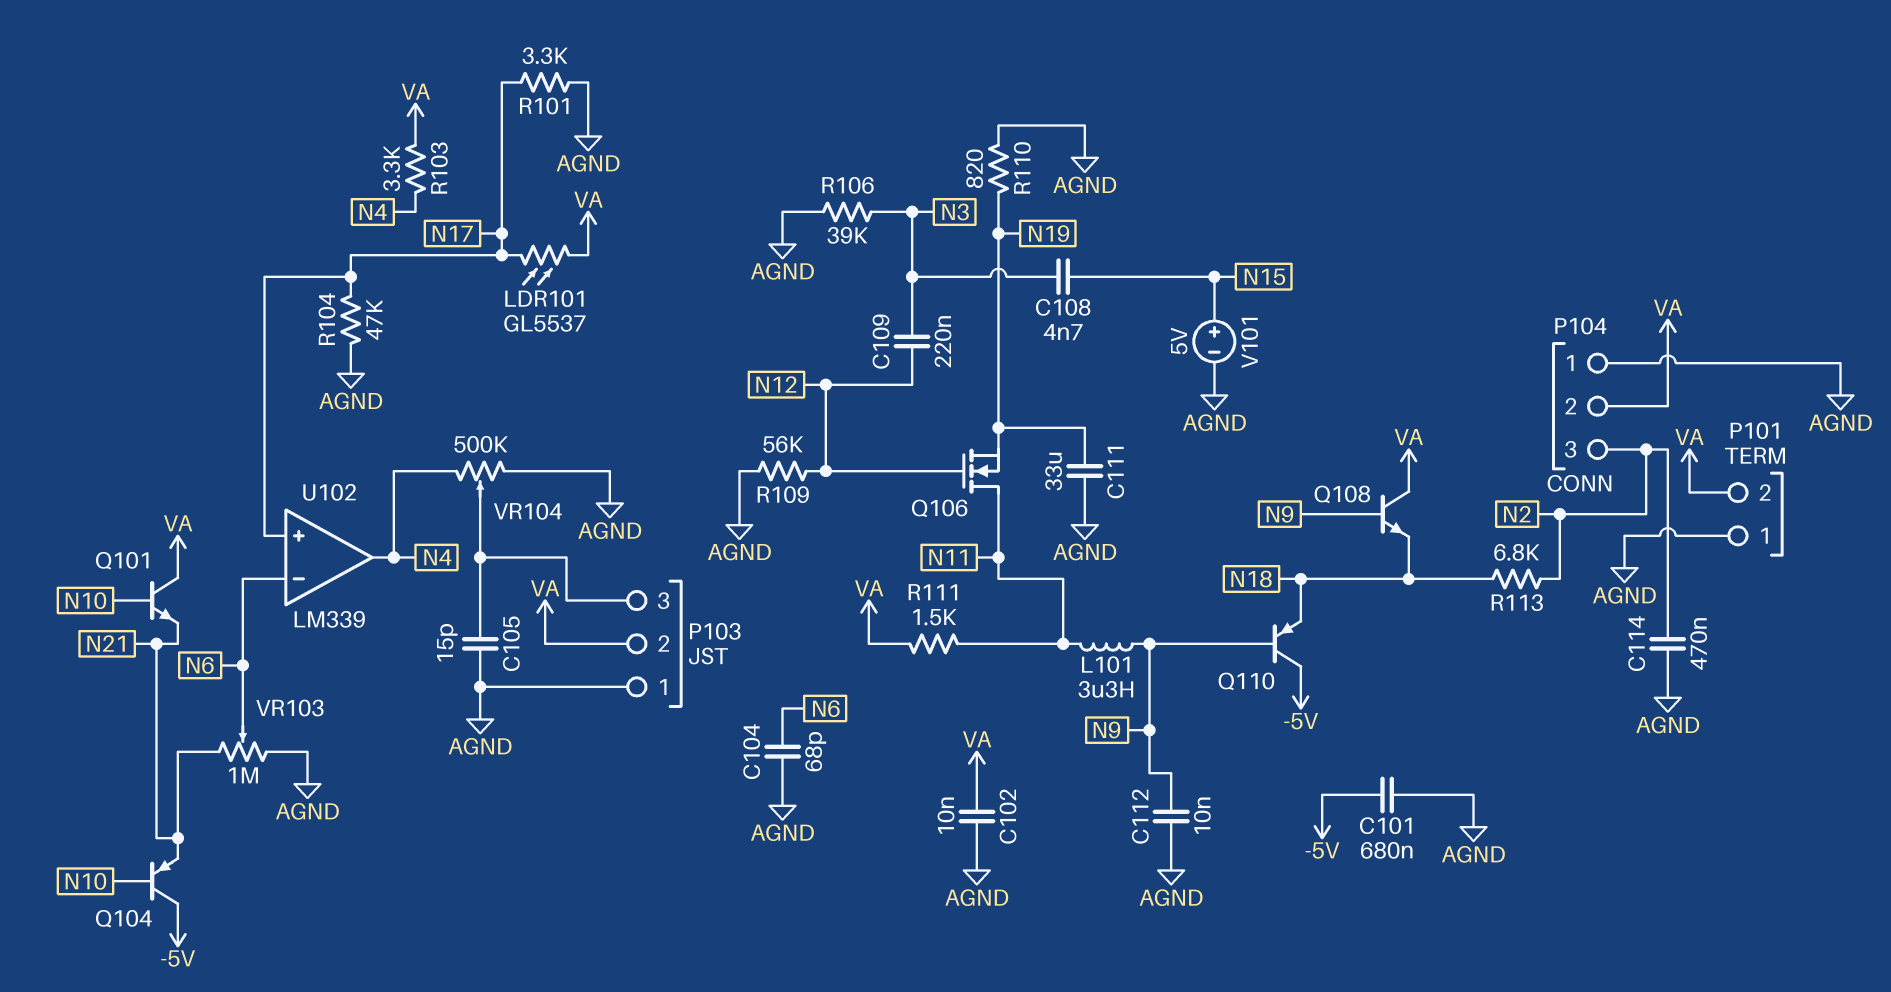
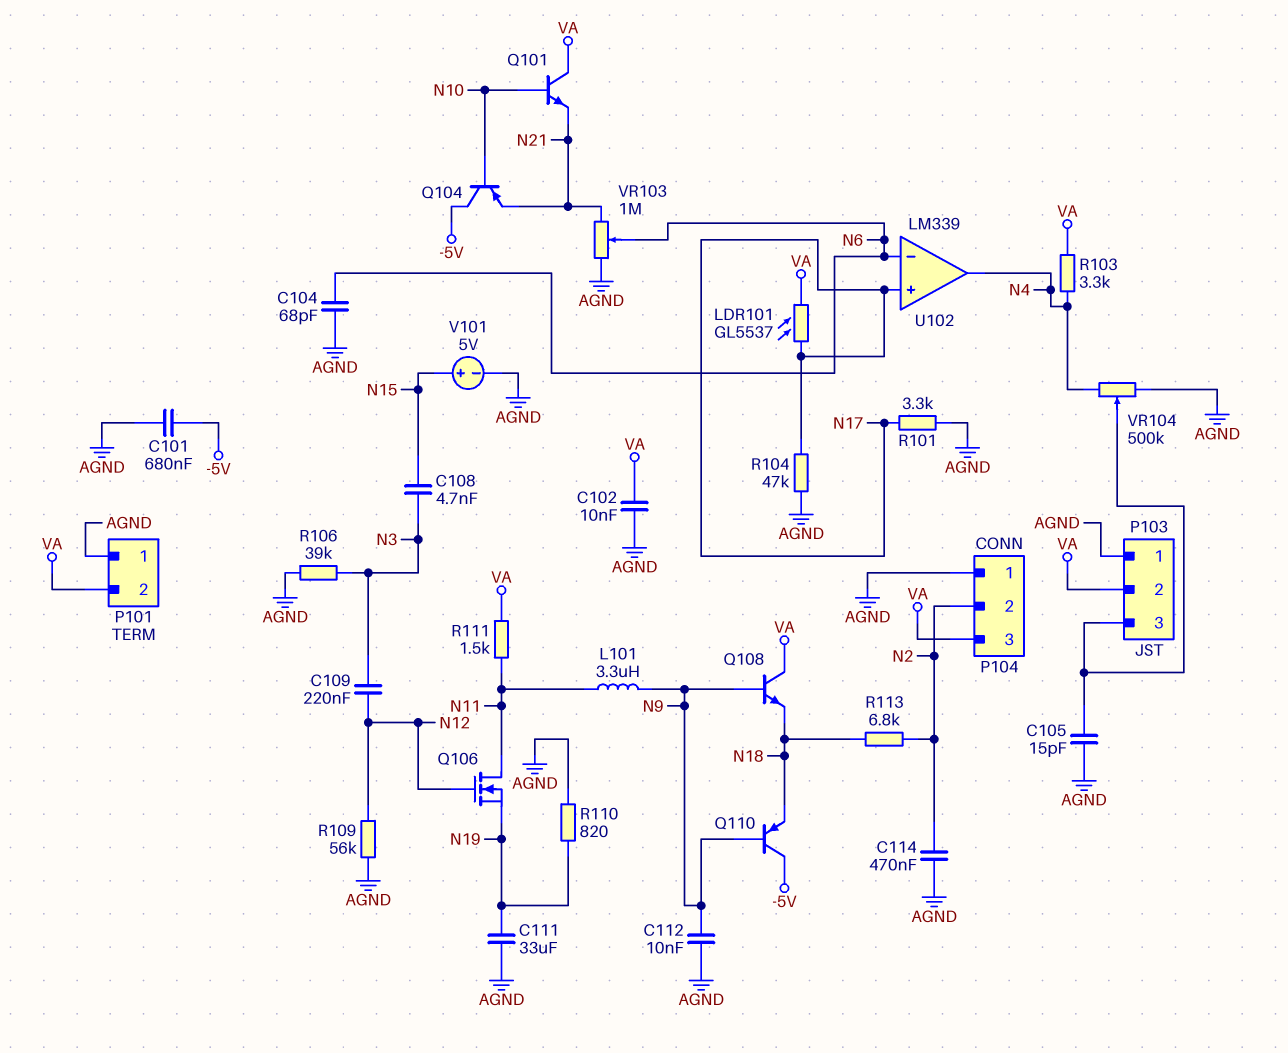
P104 pin 2: VA -> N2
P104 pin 3: N2 -> VA

